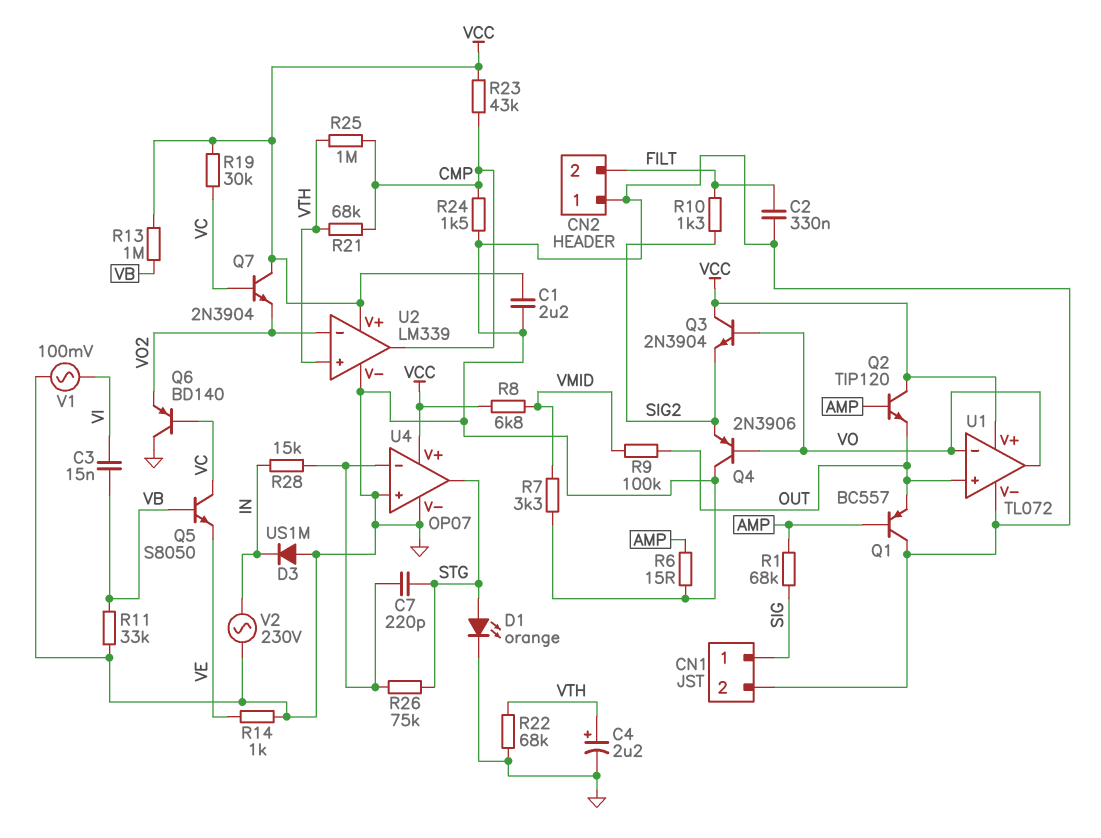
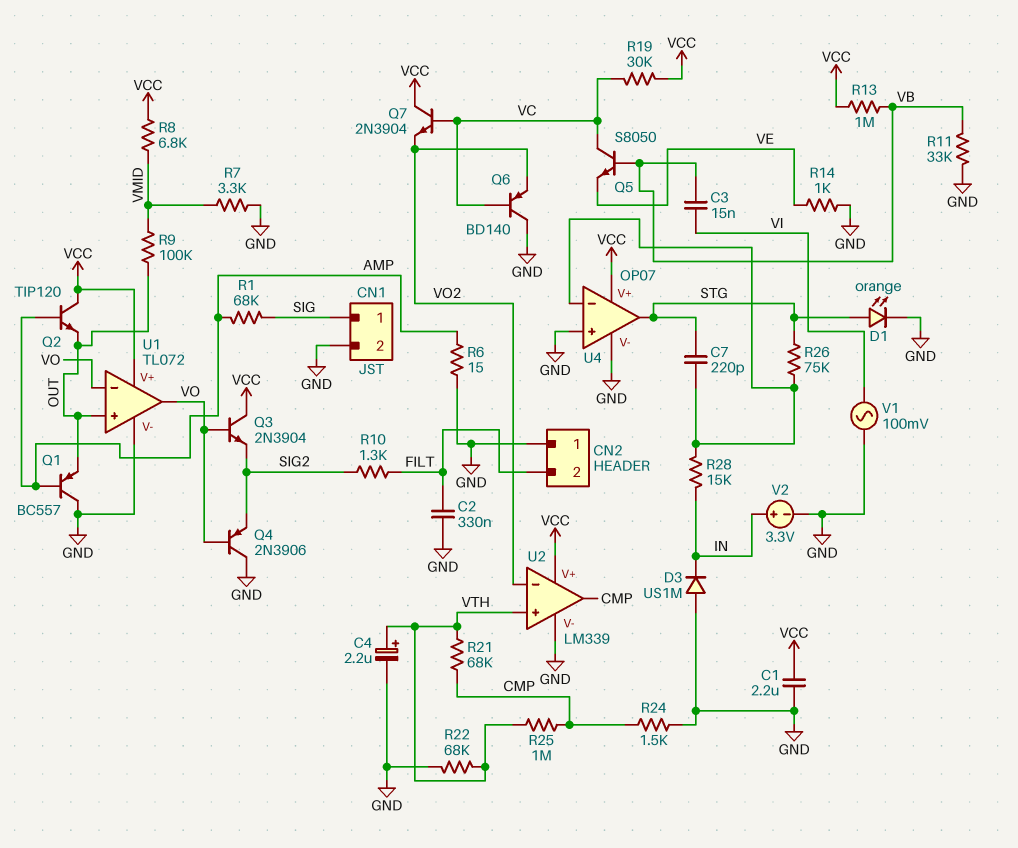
R23: 43k (CMP, VCC) -> none
V2: AC 230V (GND, IN) -> 3.3V (plus IN, minus GND)

